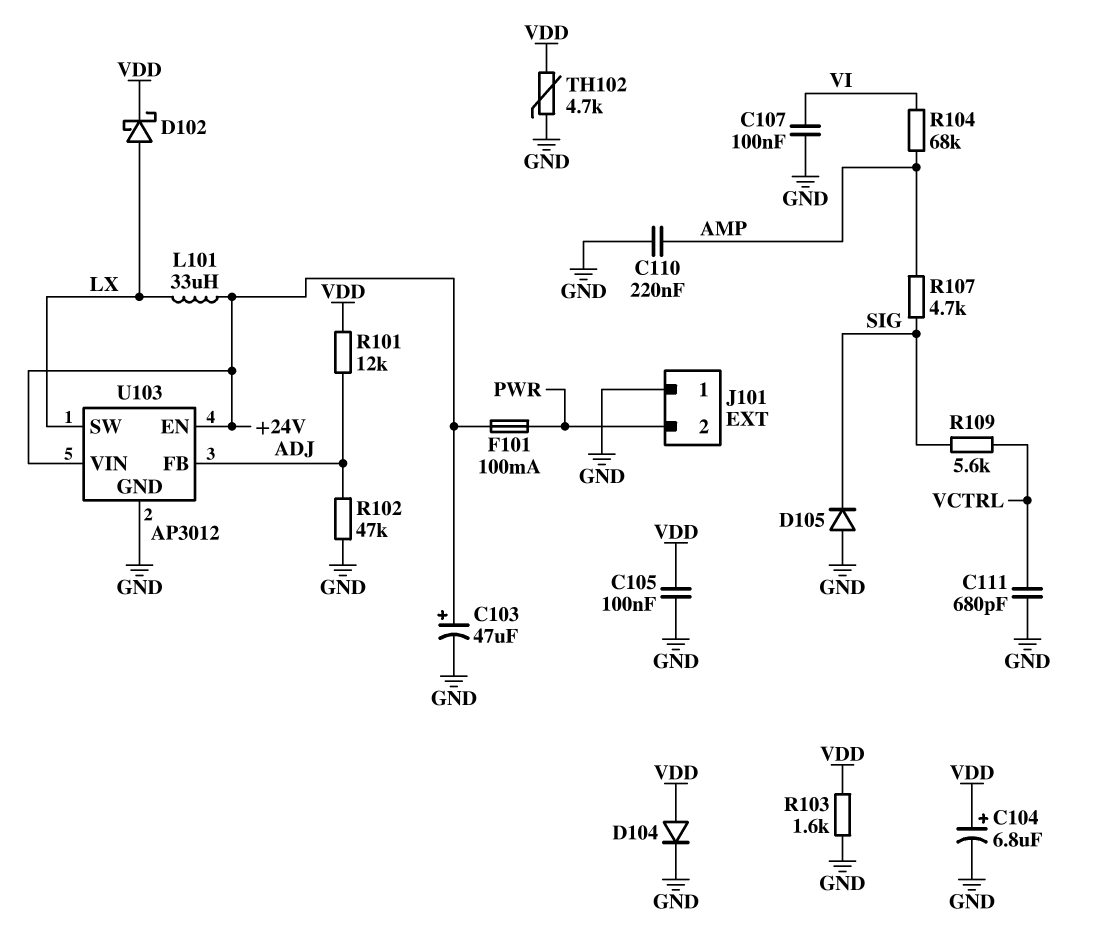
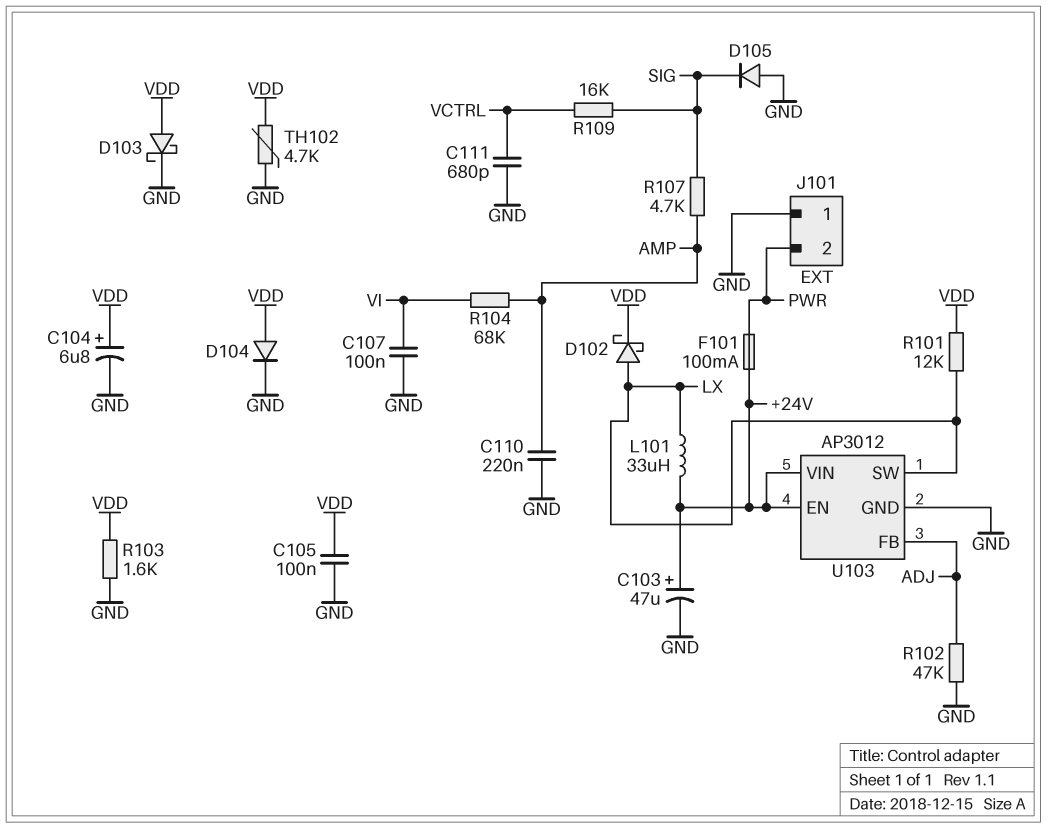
D103: none -> schottky (A VDD, K GND)
R101: 12k (ADJ, VDD) -> 12k (LX, VDD)
R109: 5.6k (SIG, VCTRL) -> 16k (SIG, VCTRL)

